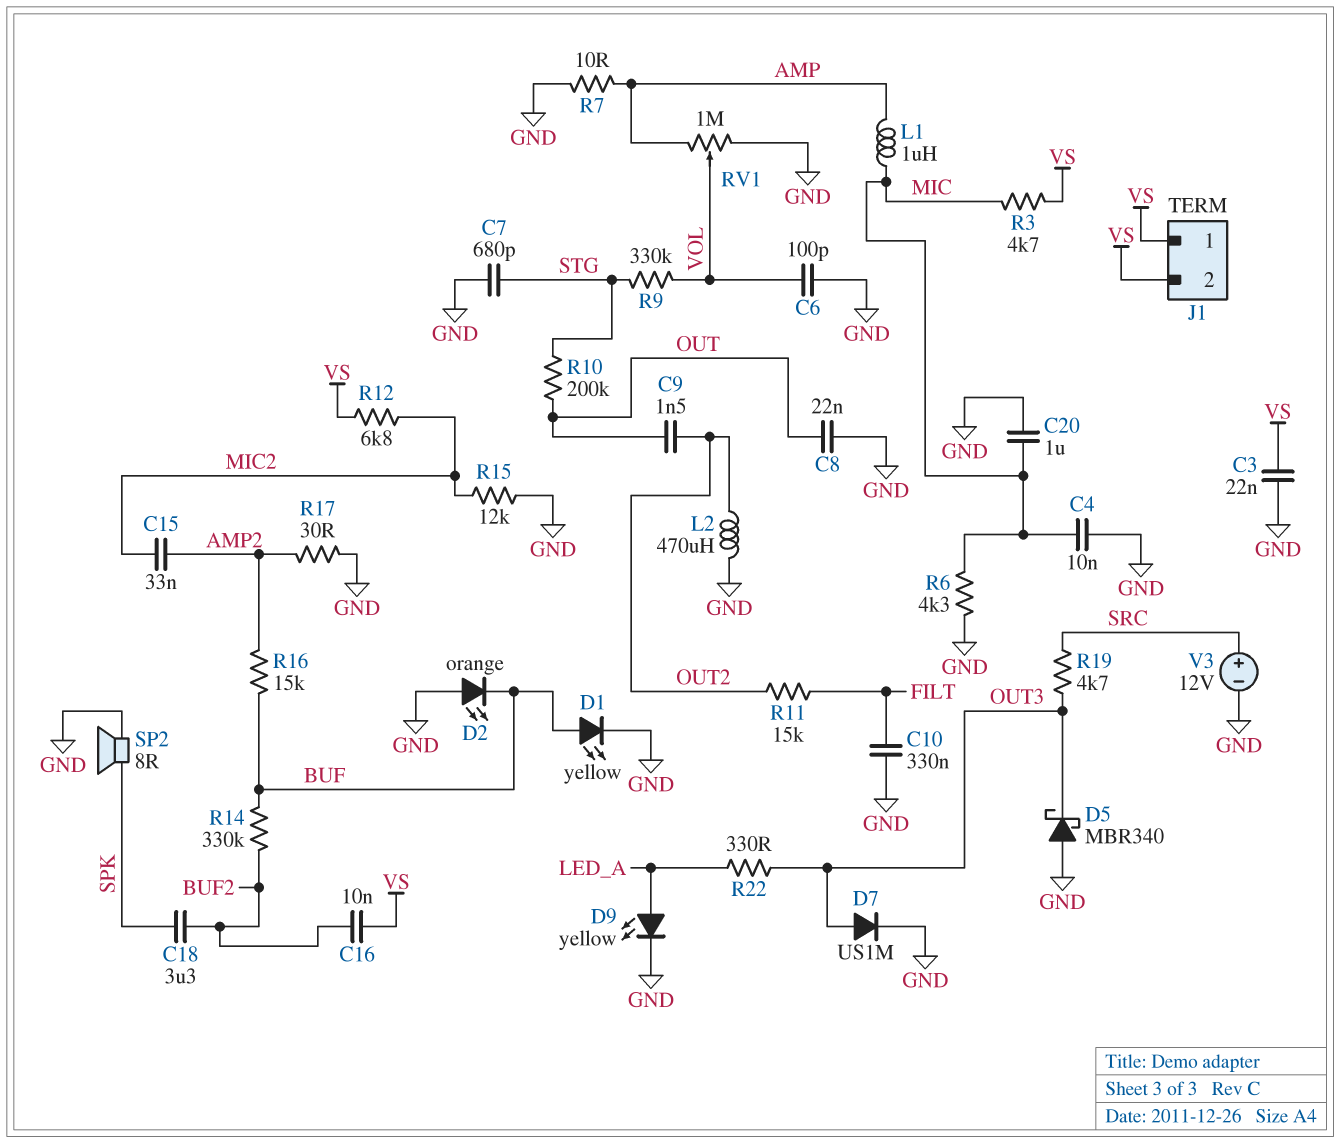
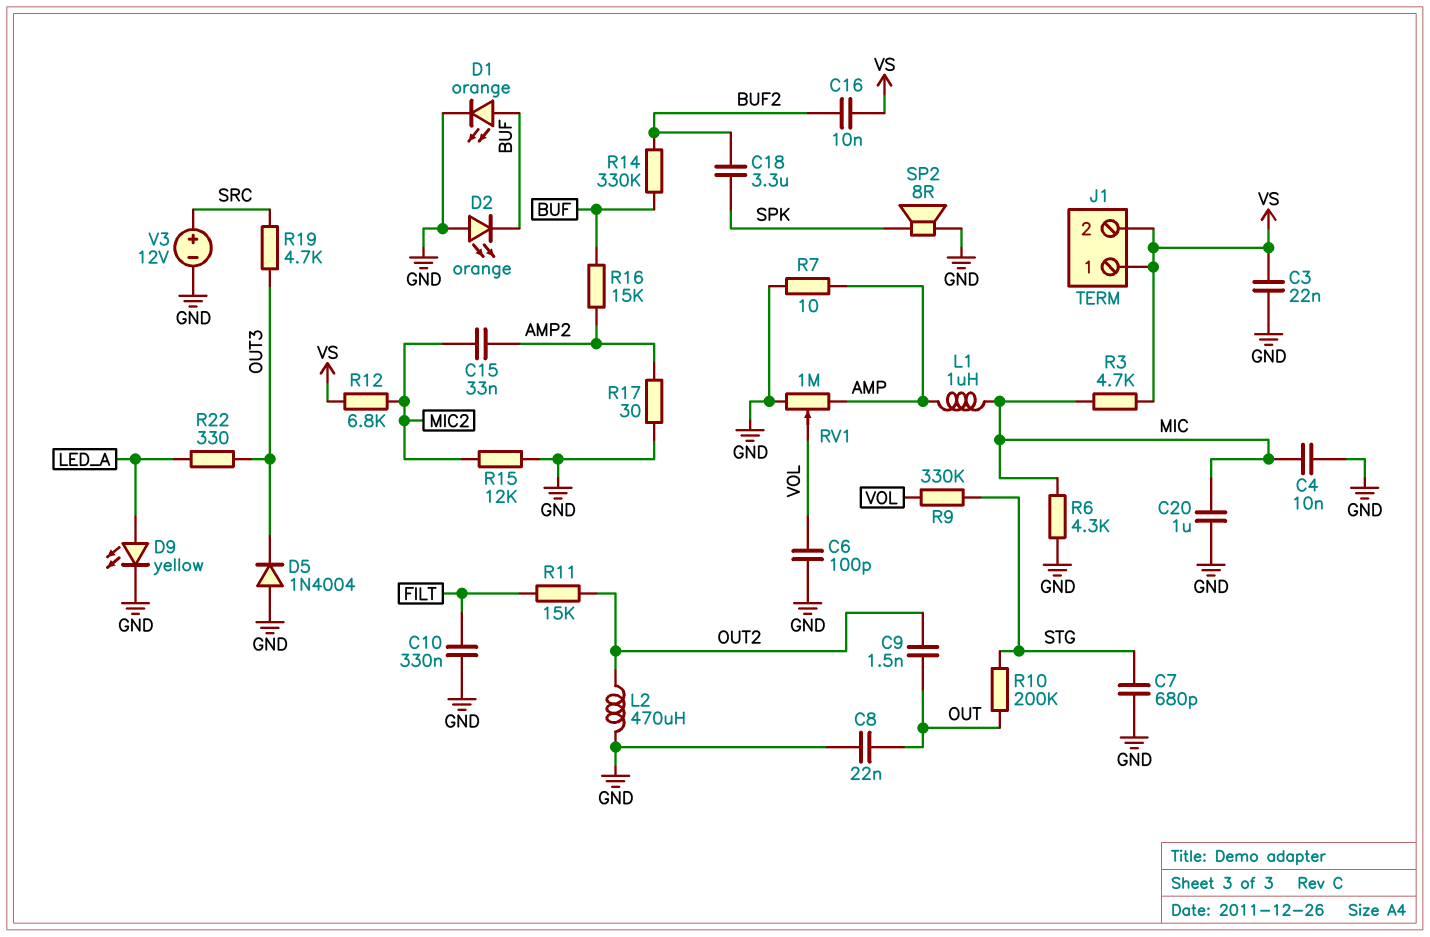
D1: LED yellow (A BUF, K GND) -> LED orange (A BUF, K GND)
D5: schottky MBR340 (A GND, K OUT3) -> diode 1N4004 (A GND, K OUT3)
D7: diode US1M (A OUT3, K GND) -> none

